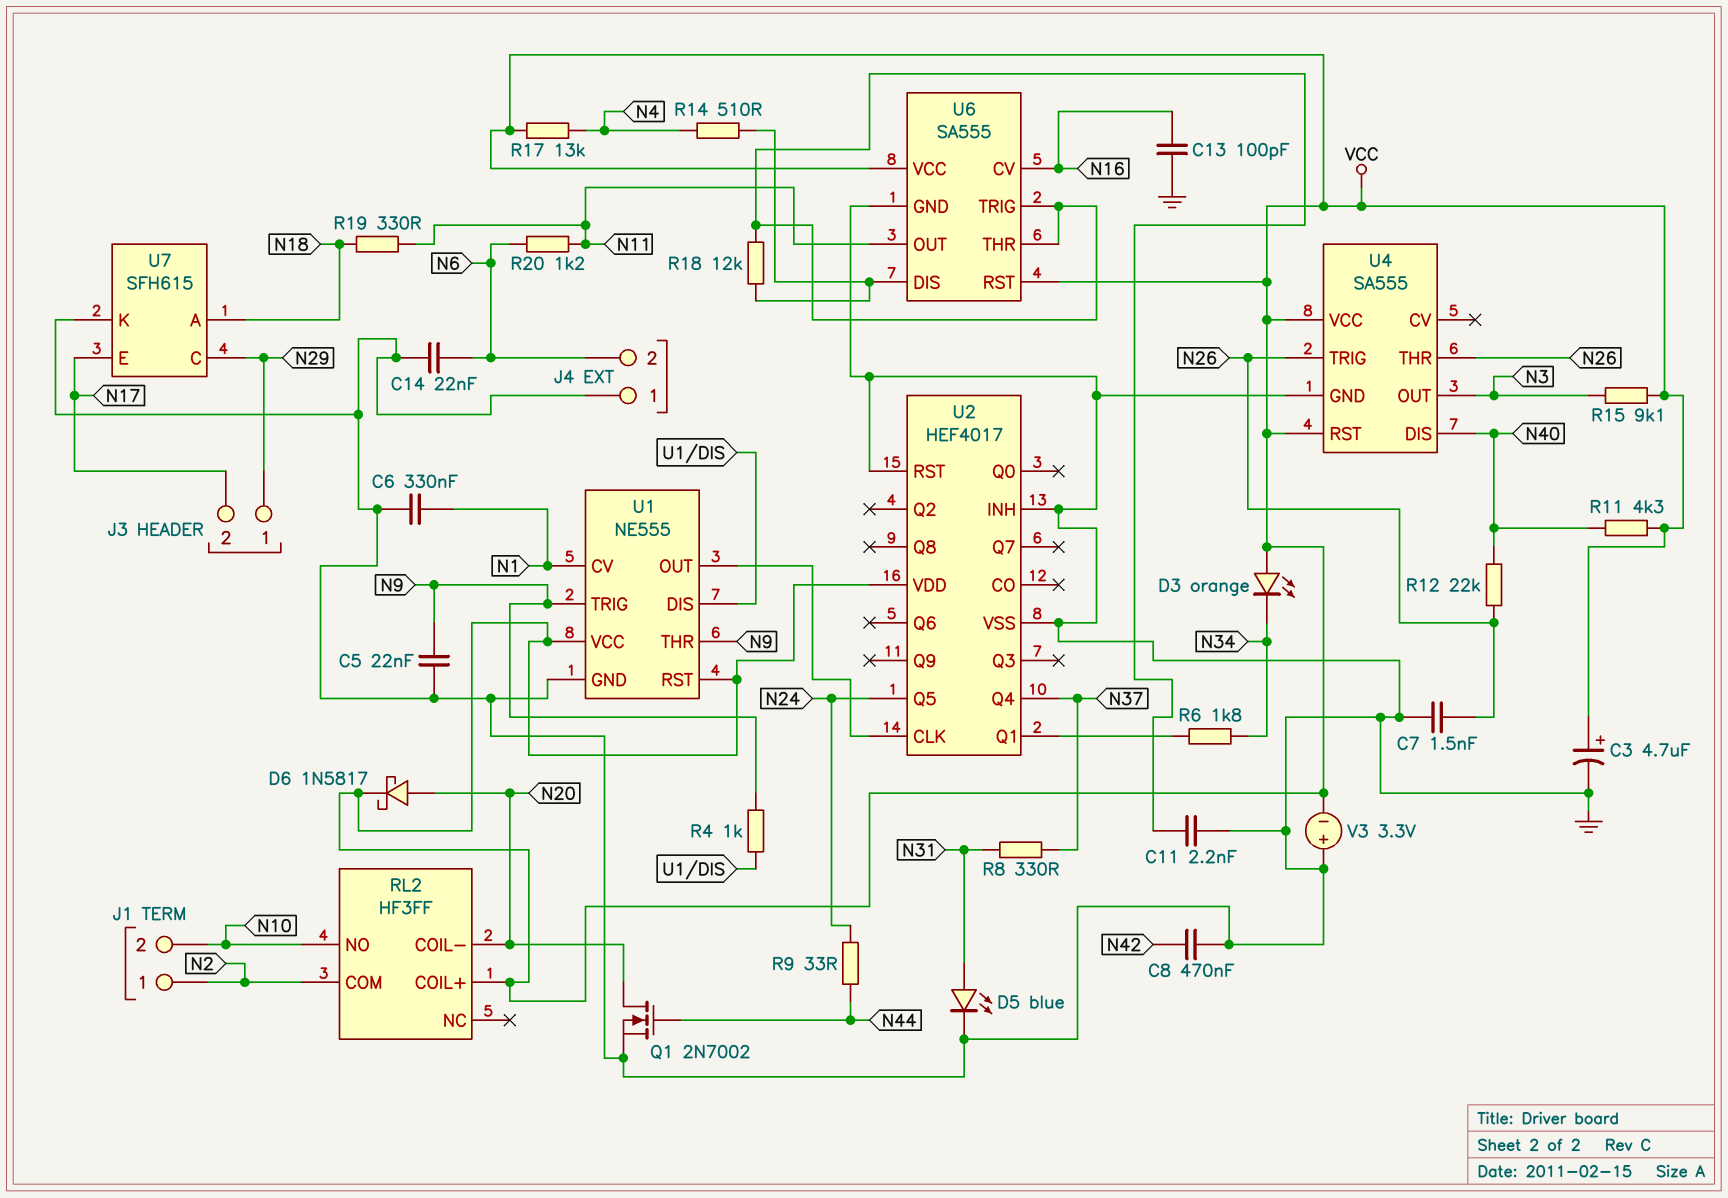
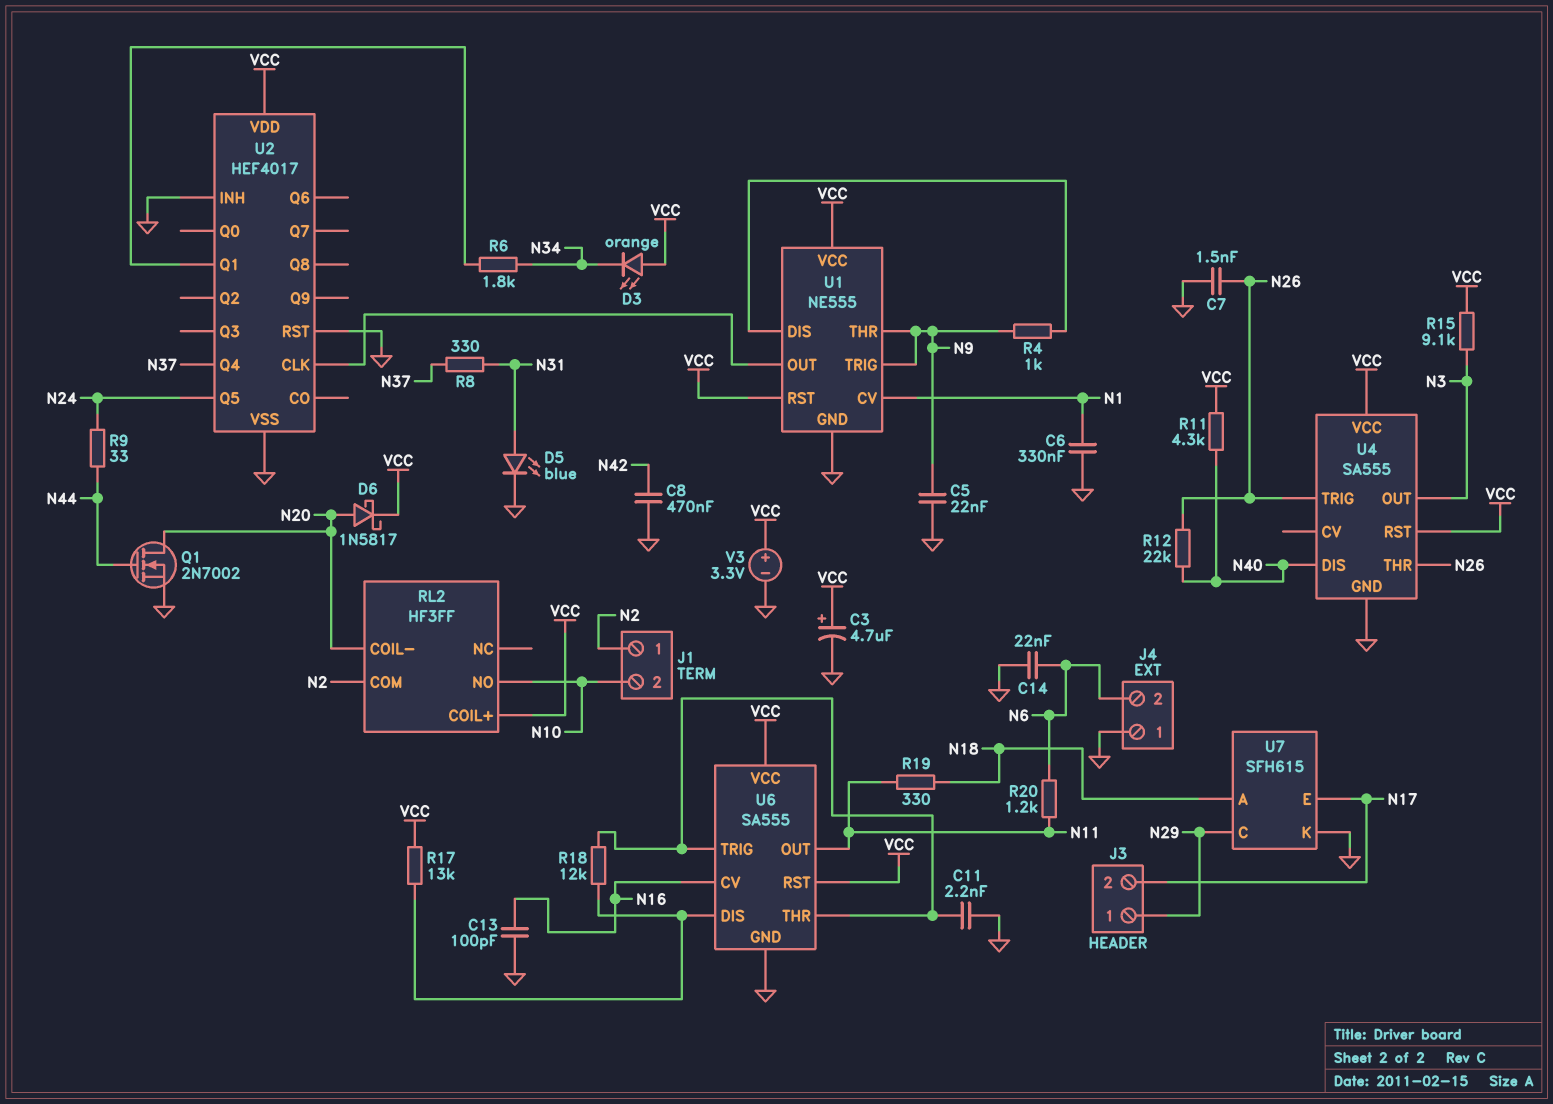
R14: 510 (N4, U6/DIS) -> none
R17: 13k (N4, VCC) -> 13k (U6/DIS, VCC)
V3: 3.3V (plus GND, minus VCC) -> 3.3V (plus VCC, minus GND)

